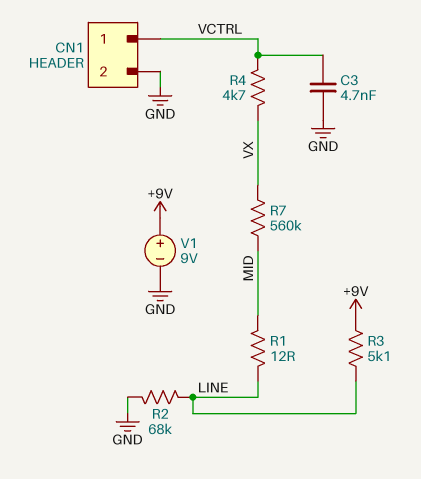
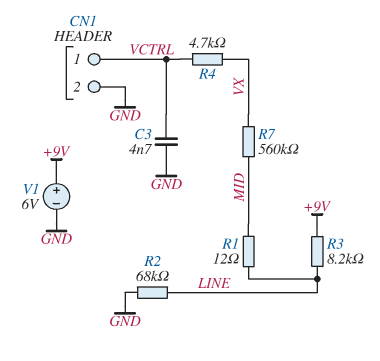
R3: 5.1k (+9V, LINE) -> 8.2k (+9V, LINE)
V1: 9V (plus +9V, minus GND) -> 6V (plus +9V, minus GND)

